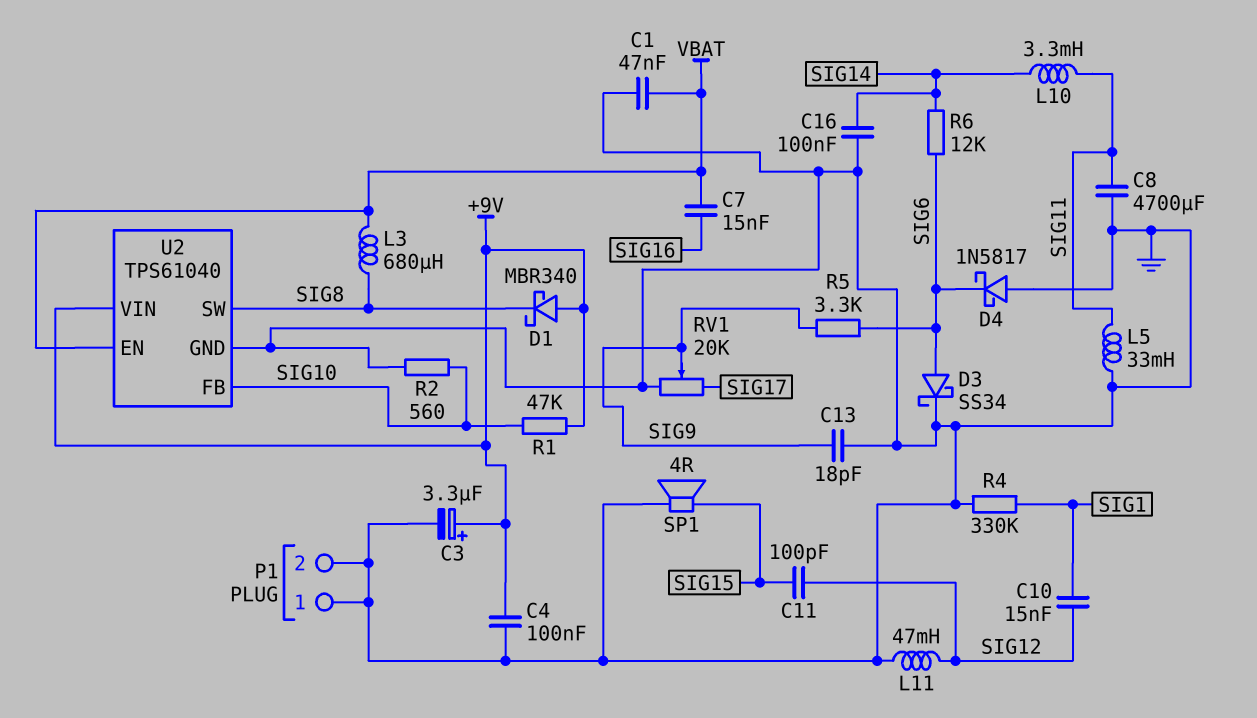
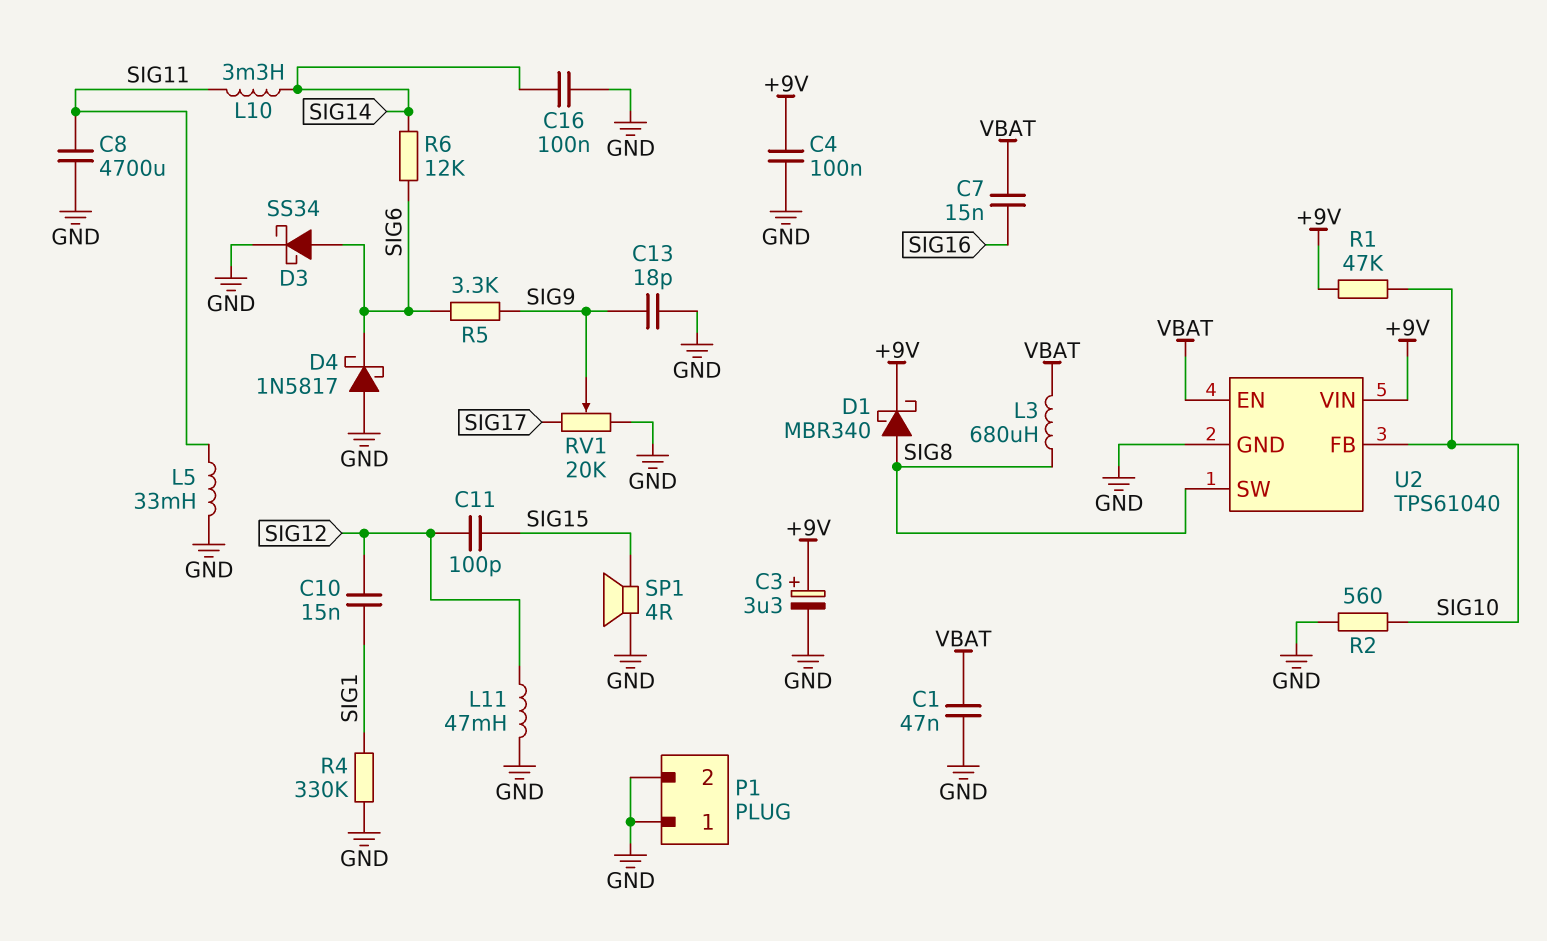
D1: schottky MBR340 (A +9V, K SIG8) -> schottky MBR340 (A SIG8, K +9V)

